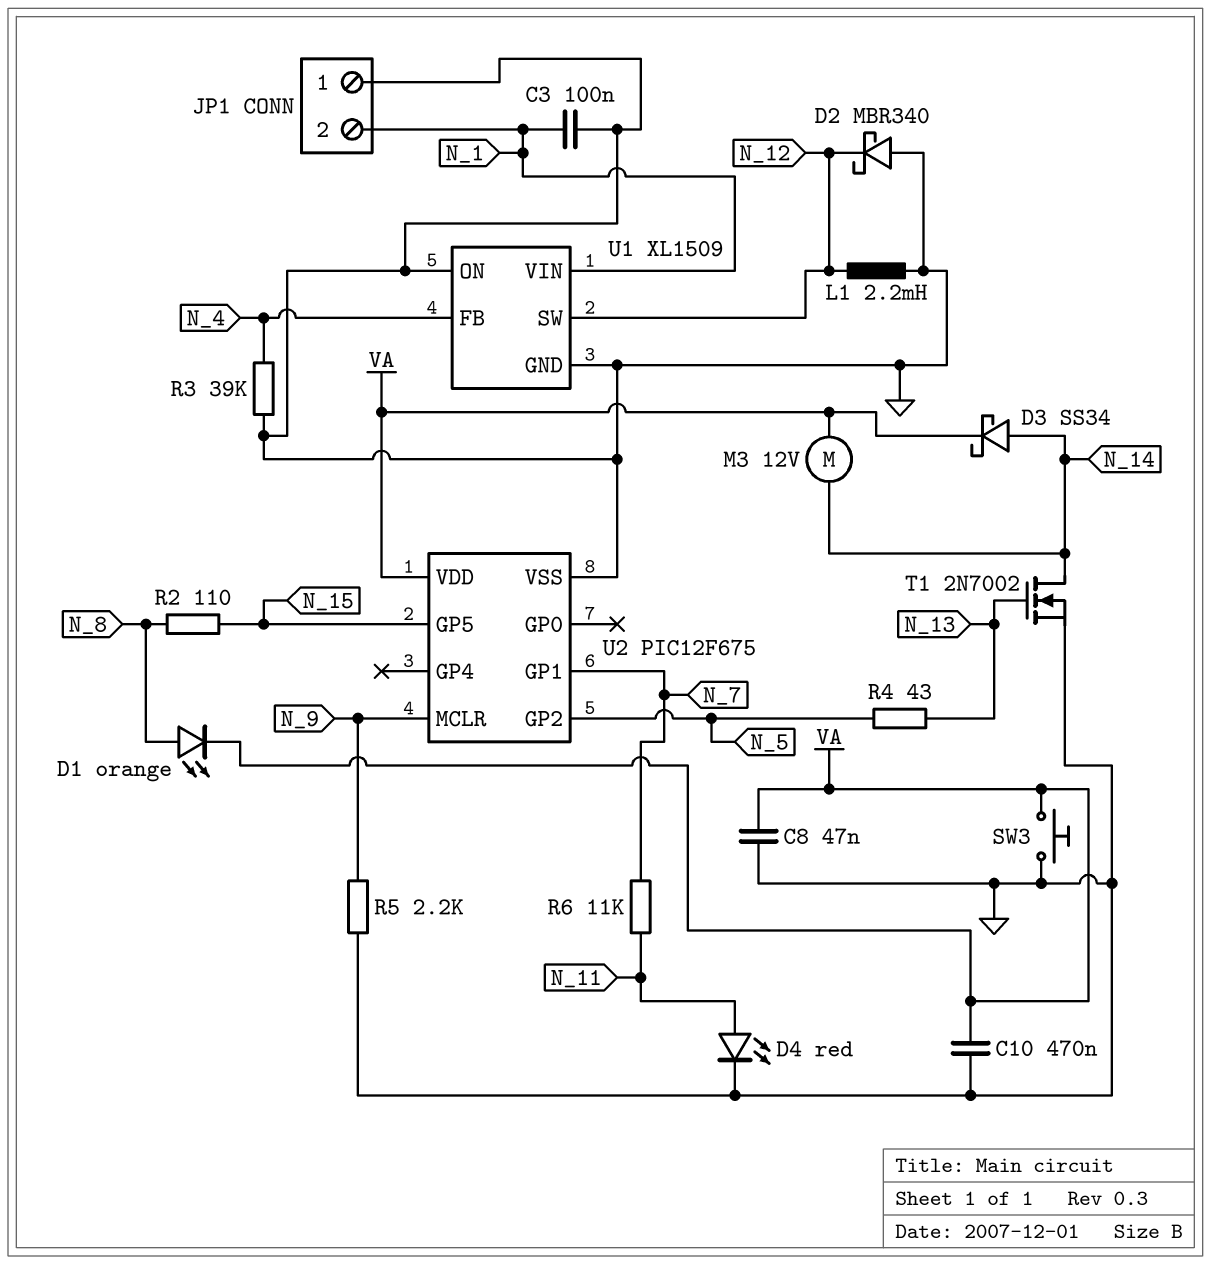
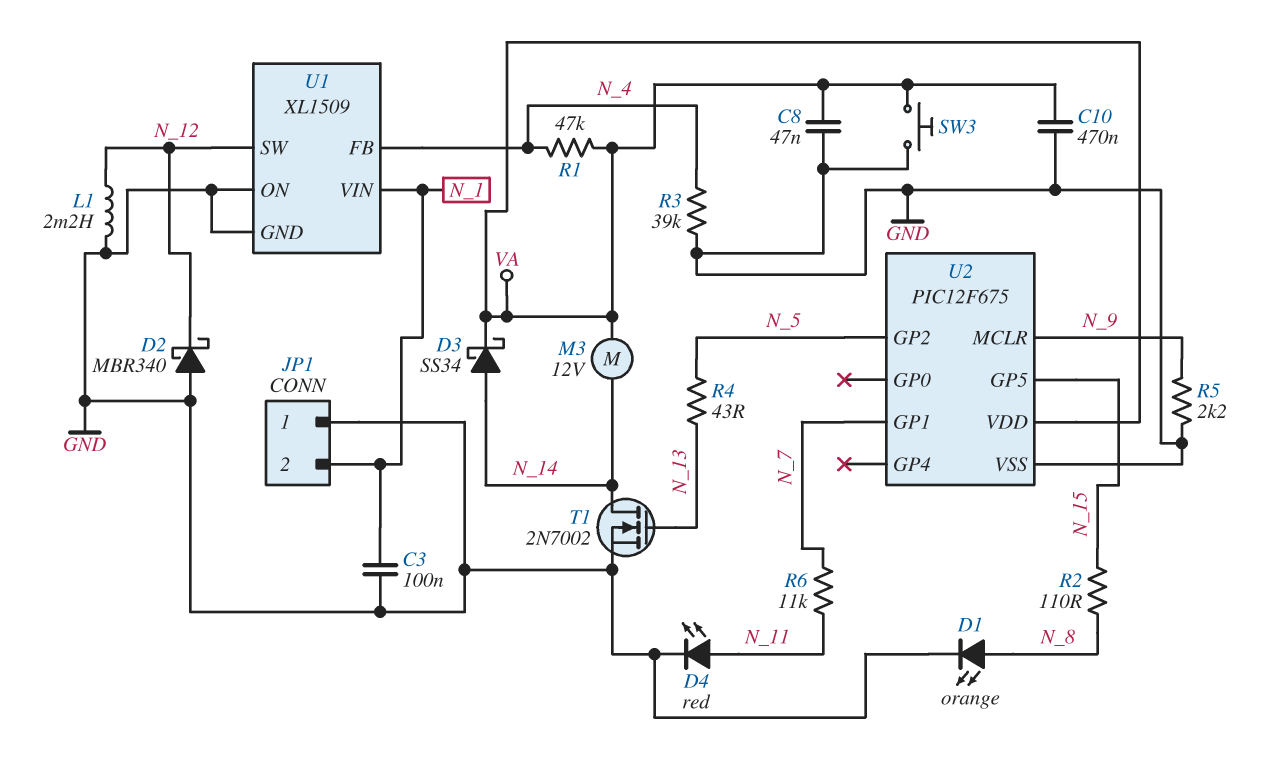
D1: LED orange (A N_8, K VA) -> LED orange (A N_8, K GND)
R1: none -> 47k (N_4, VA)

